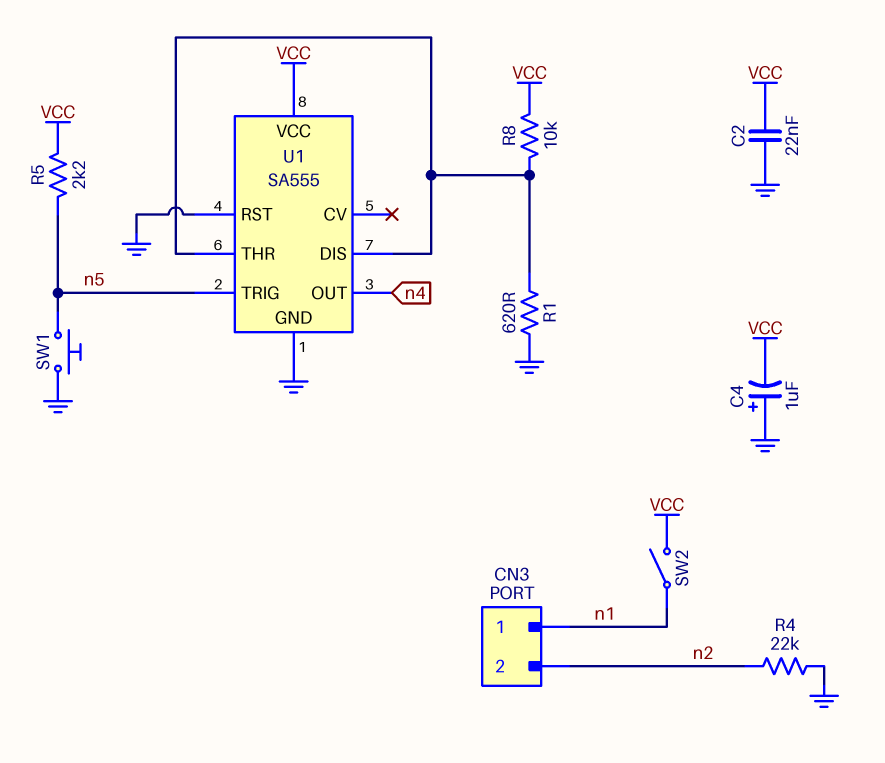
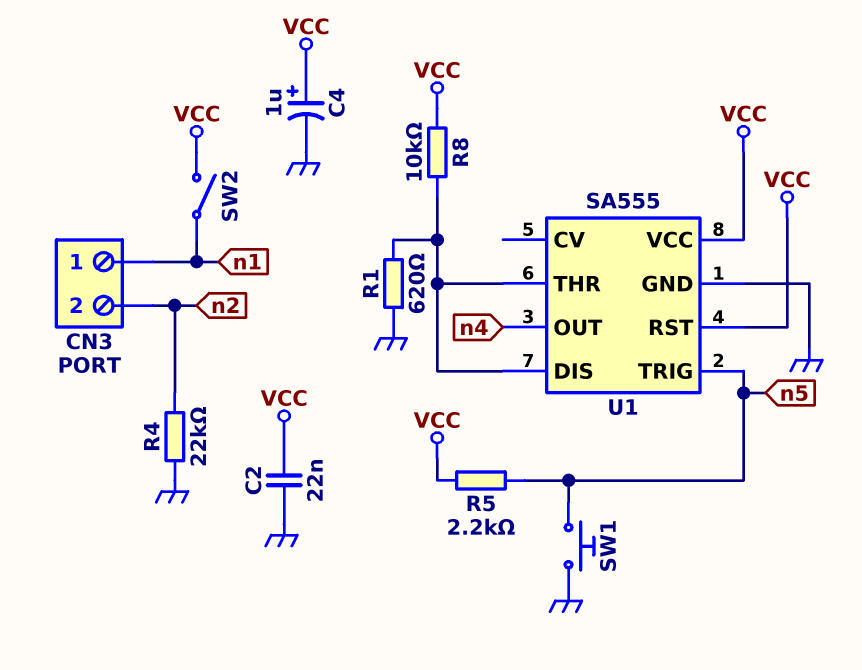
C4: 1uF (plus GND, minus VCC) -> 1uF (plus VCC, minus GND)
U1 pin RST: GND -> VCC

